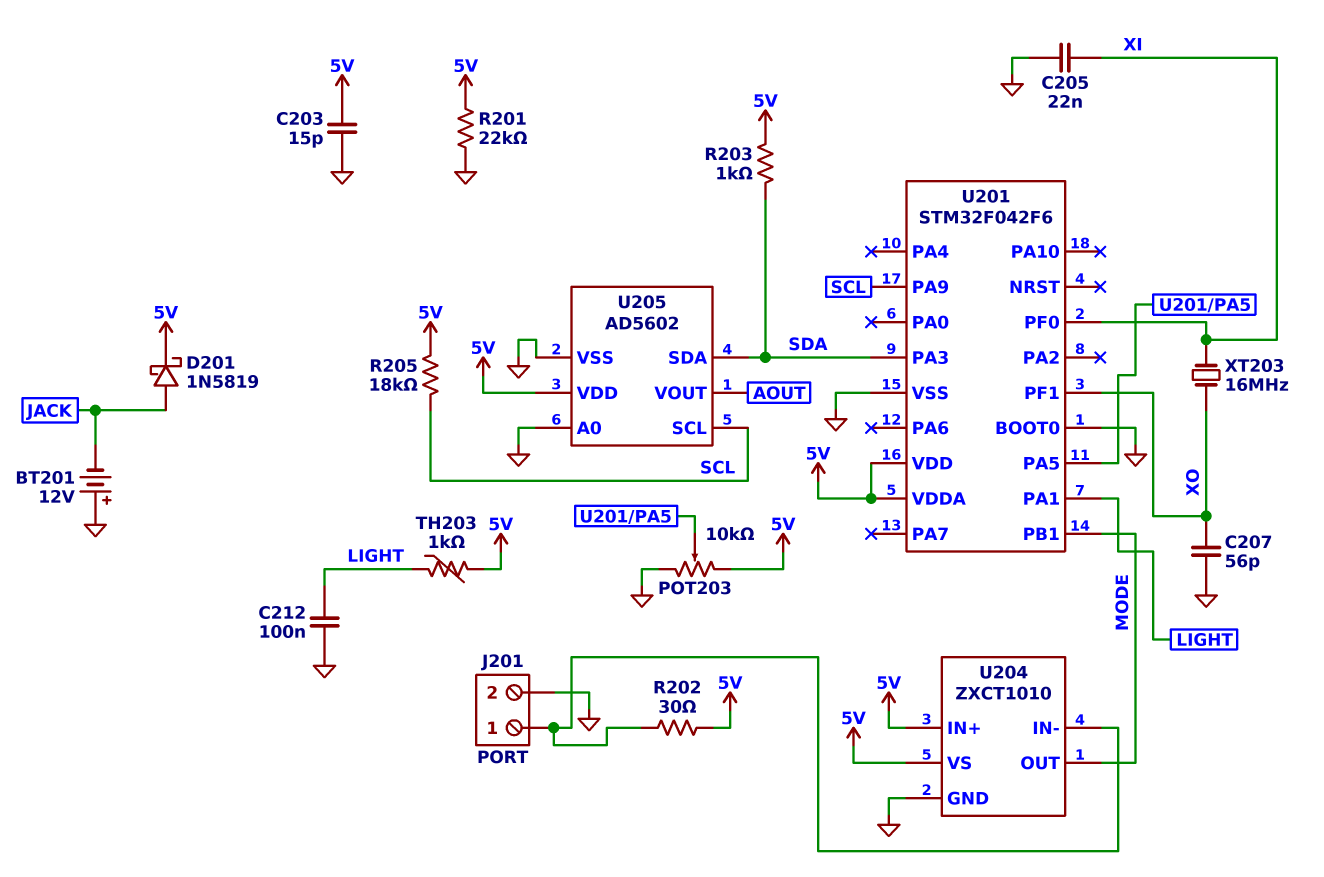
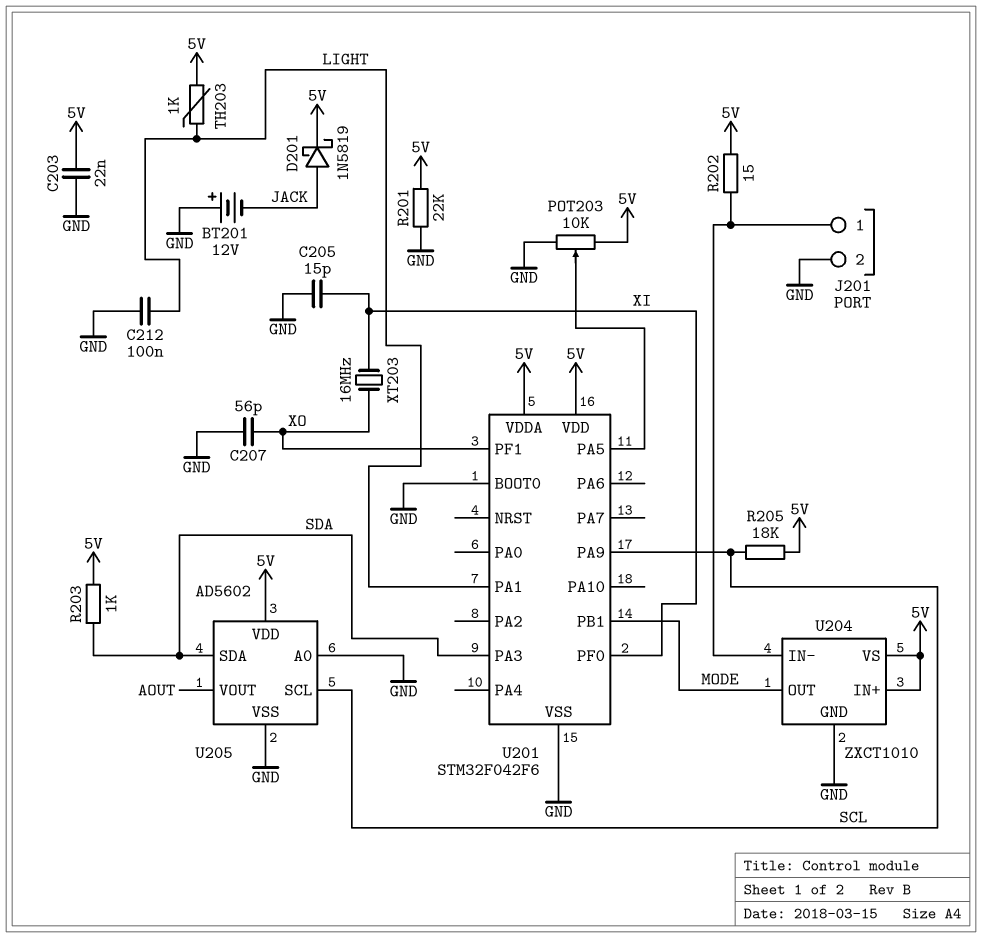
C203: 15pF (5V, GND) -> 22nF (5V, GND)
C205: 22nF (GND, XI) -> 15pF (GND, XI)
R202: 30 (5V, J201/1) -> 15 (5V, J201/1)

